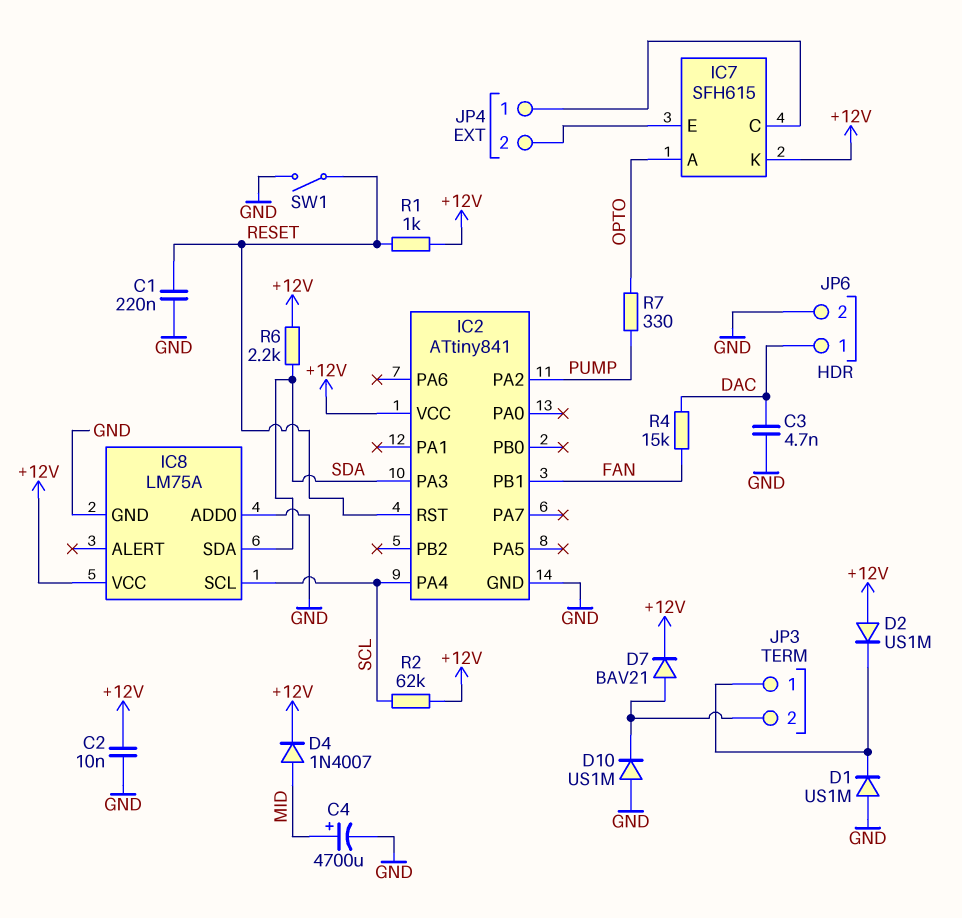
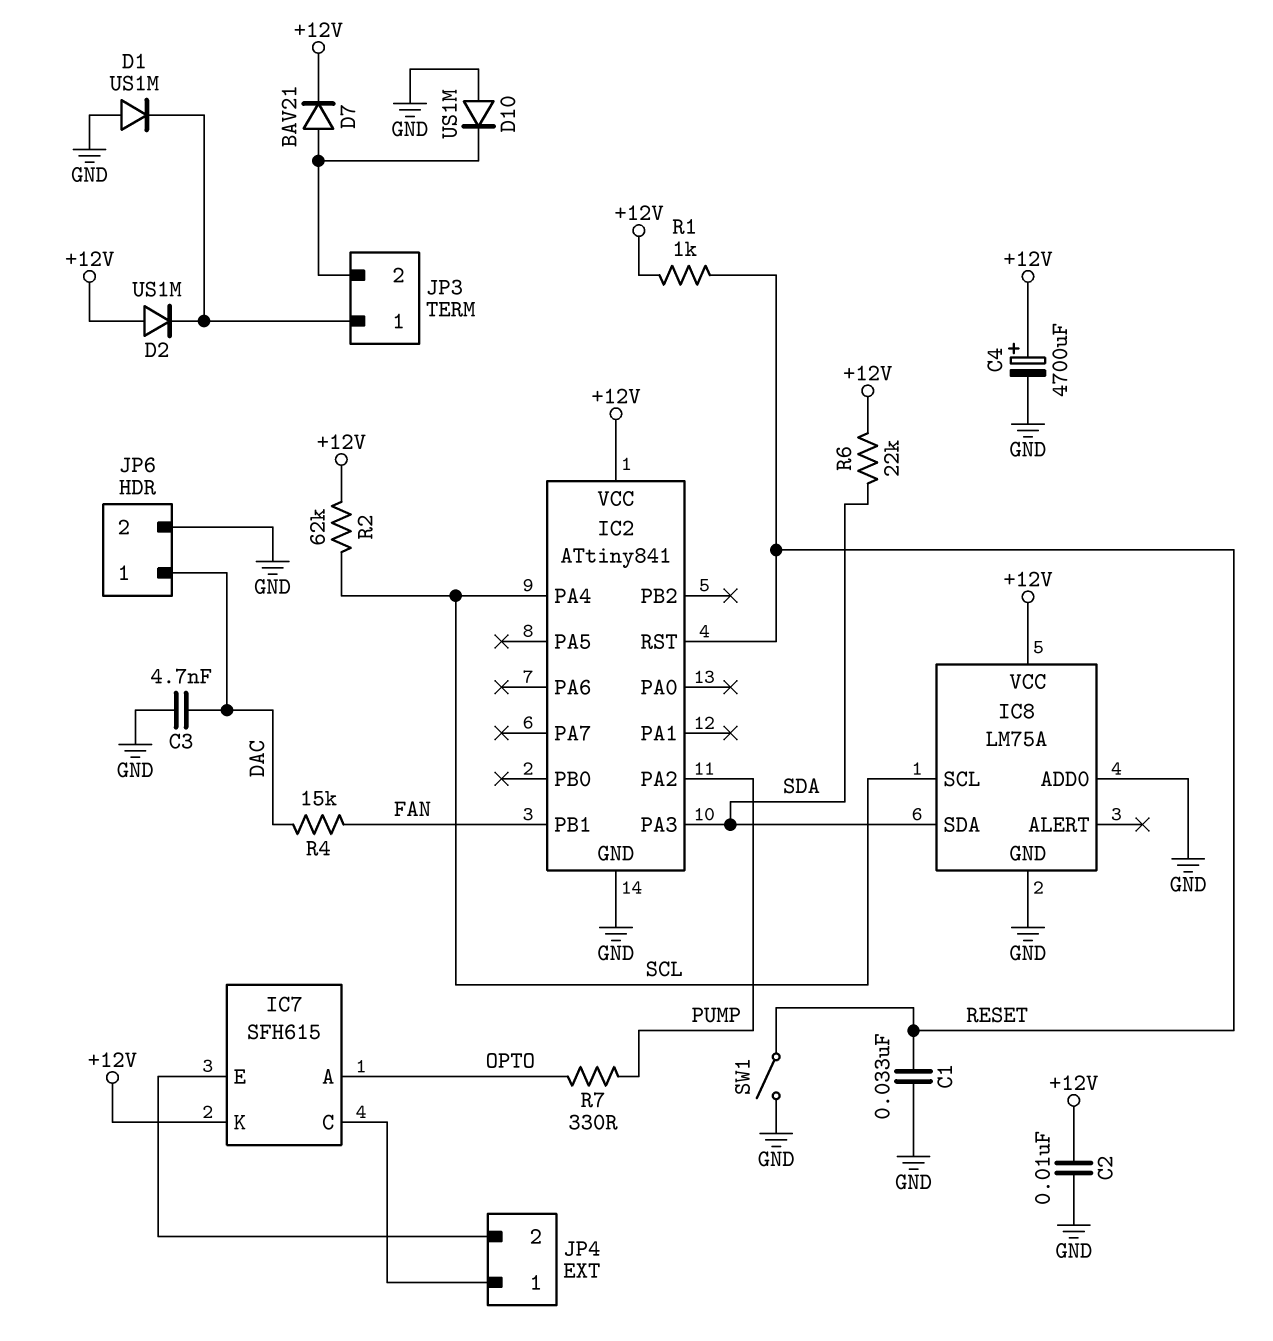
C1: 220nF (GND, RESET) -> 33nF (GND, RESET)
C4: 4700uF (plus MID, minus GND) -> 4700uF (plus +12V, minus GND)
D4: diode 1N4007 (A MID, K +12V) -> none
R6: 2.2k (+12V, SDA) -> 22k (+12V, SDA)

